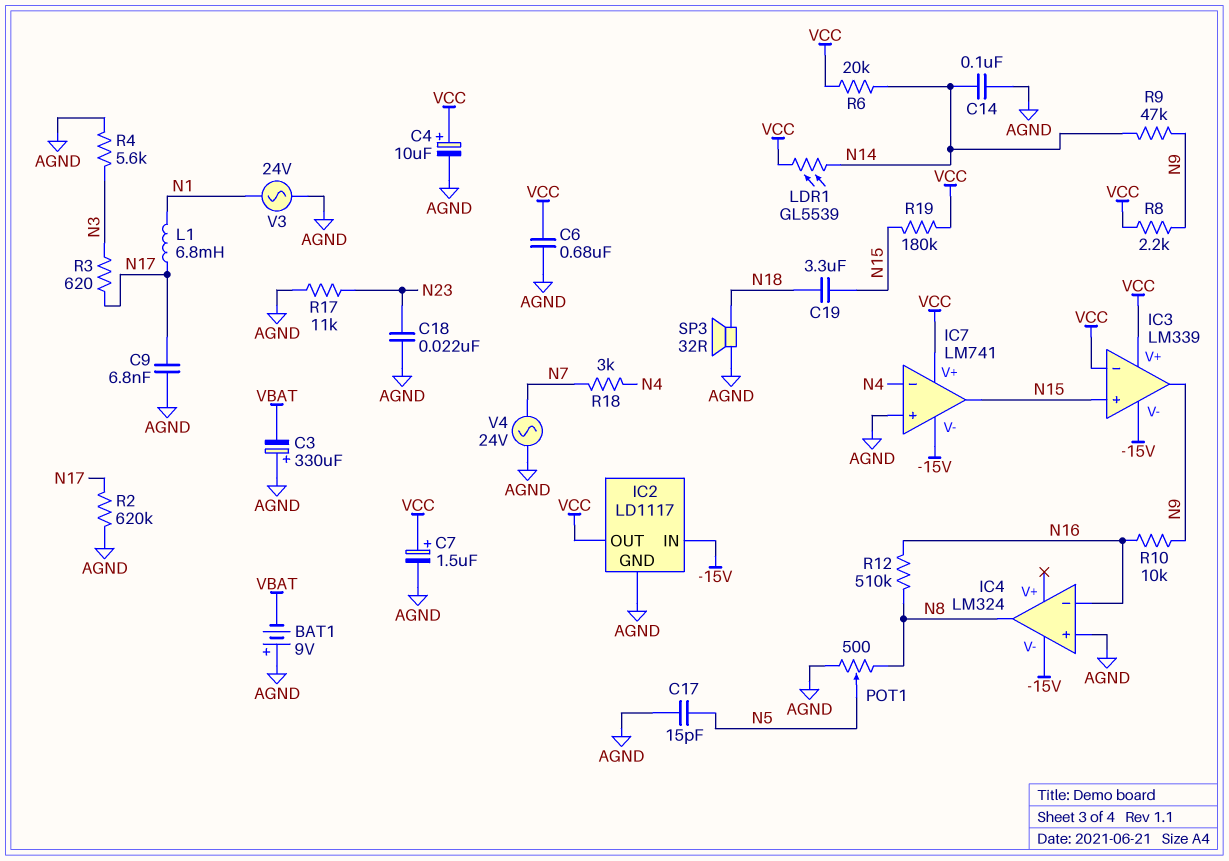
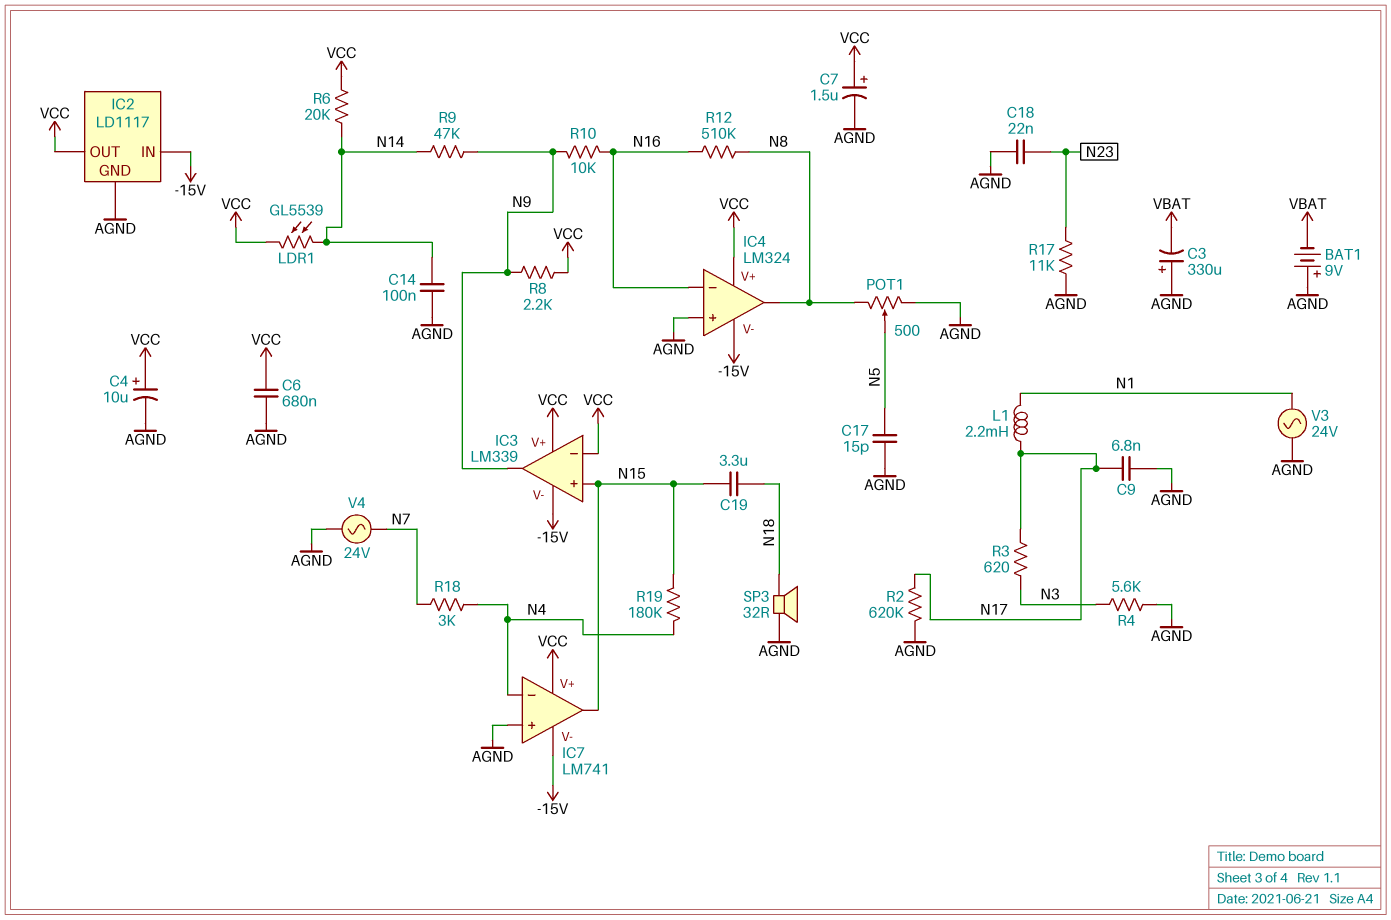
IC4 pin V+: none -> VCC
L1: 6.8mH (N1, N17) -> 2.2mH (N1, N17)
R19: 180k (N15, VCC) -> 180k (N4, N15)

